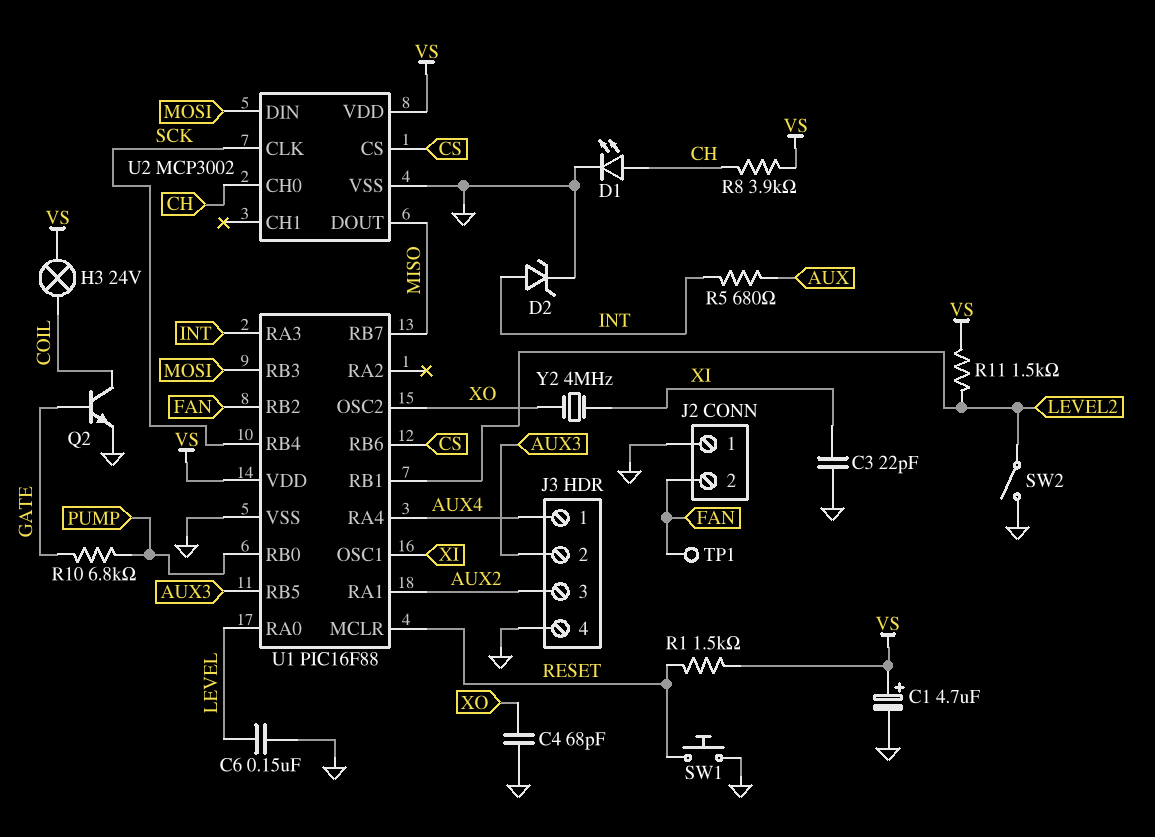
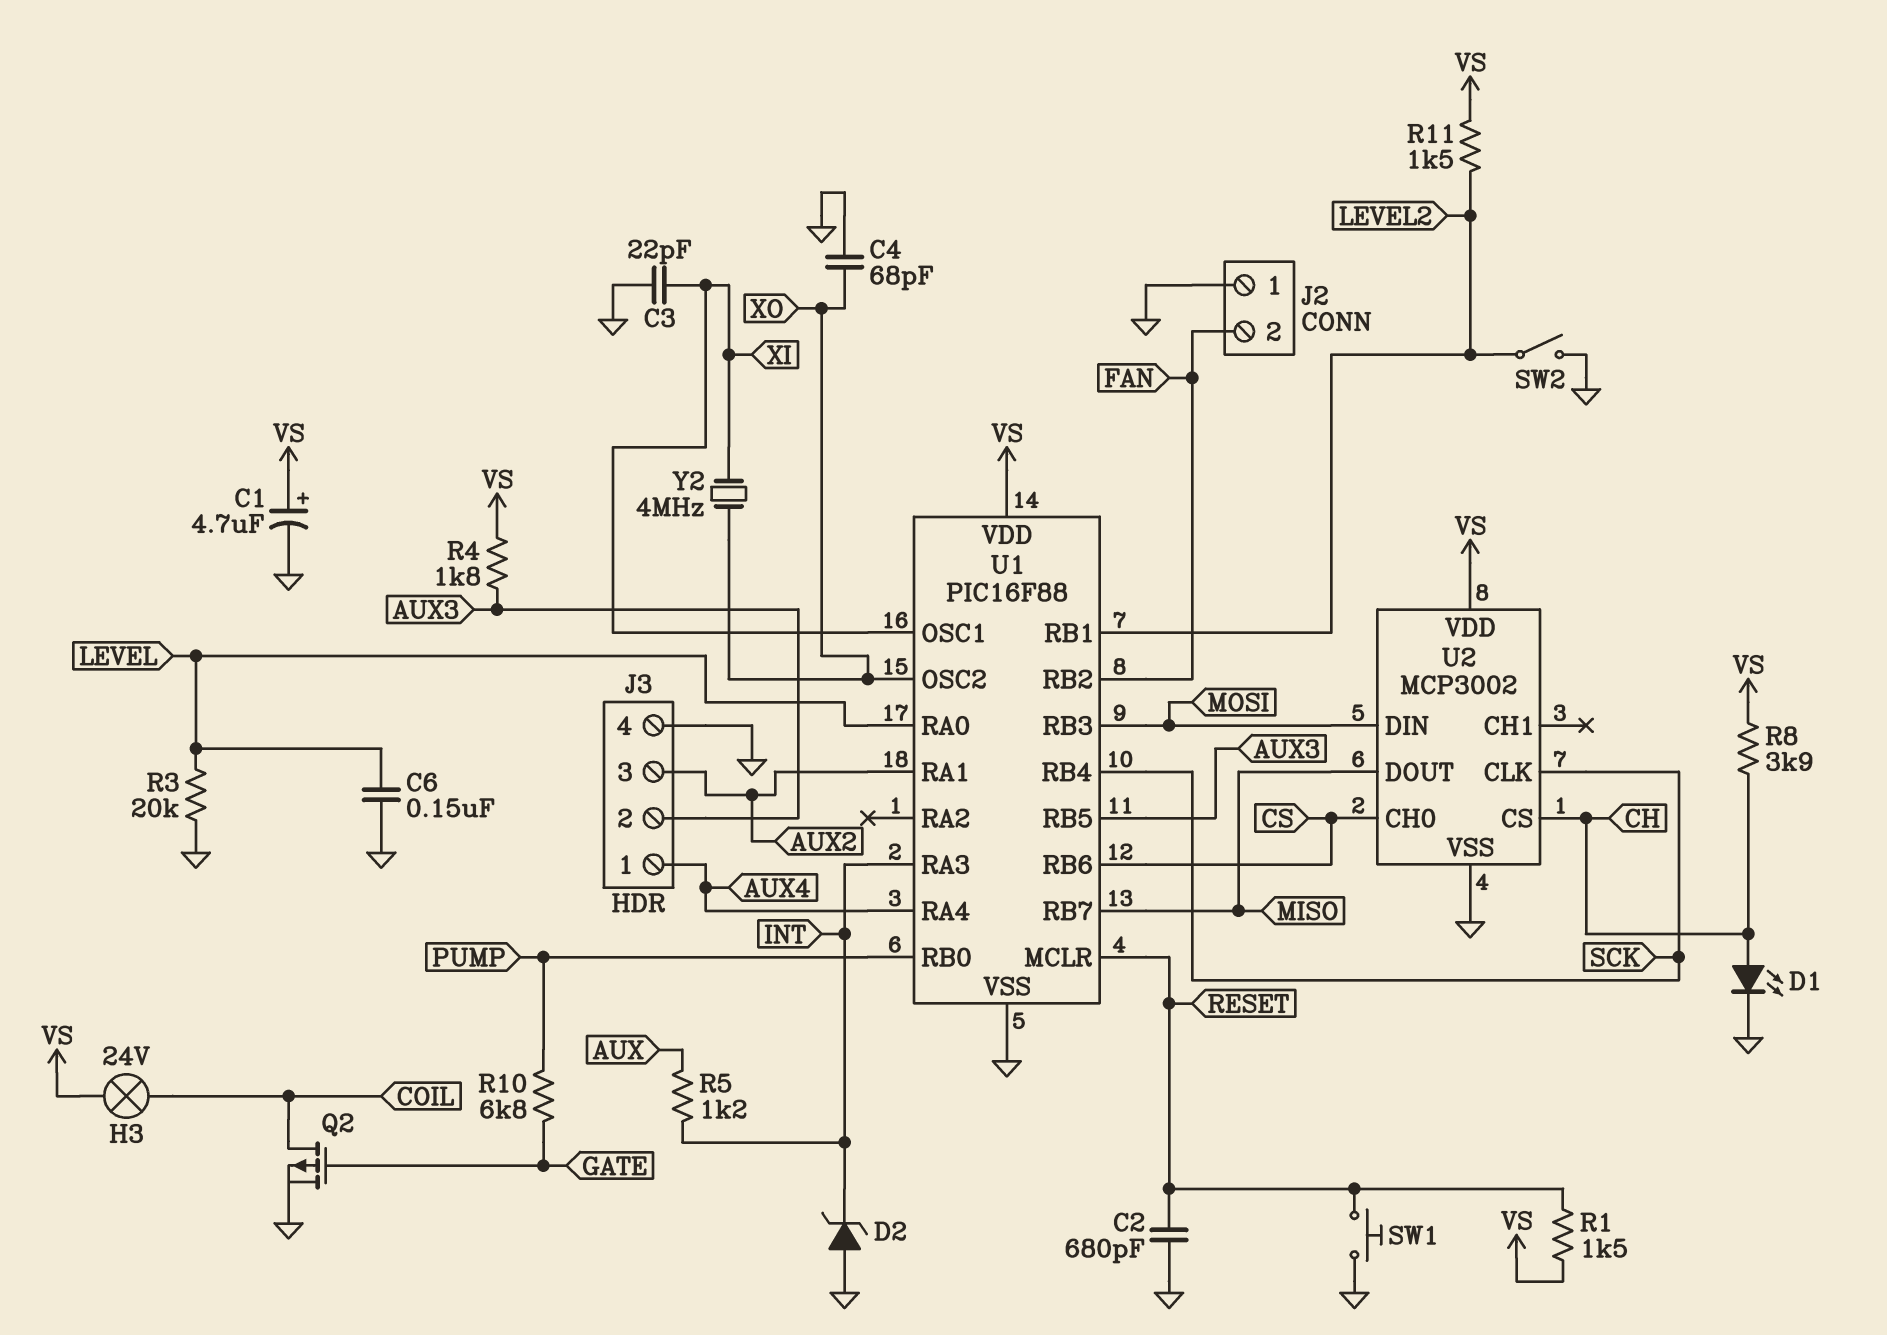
C2: none -> 680pF (GND, RESET)
D2: zener (A INT, K GND) -> zener (A GND, K INT)
Q2: NPN (B GATE, C COIL, E GND) -> PMOS (G GATE, D COIL, S GND)
R3: none -> 20k (GND, LEVEL)
R4: none -> 1.8k (AUX3, VS)
R5: 680 (AUX, INT) -> 1.2k (AUX, INT)
TP1: test point (FAN) -> none
U2 pin CH0: CH -> CS
U2 pin CS: CS -> CH

